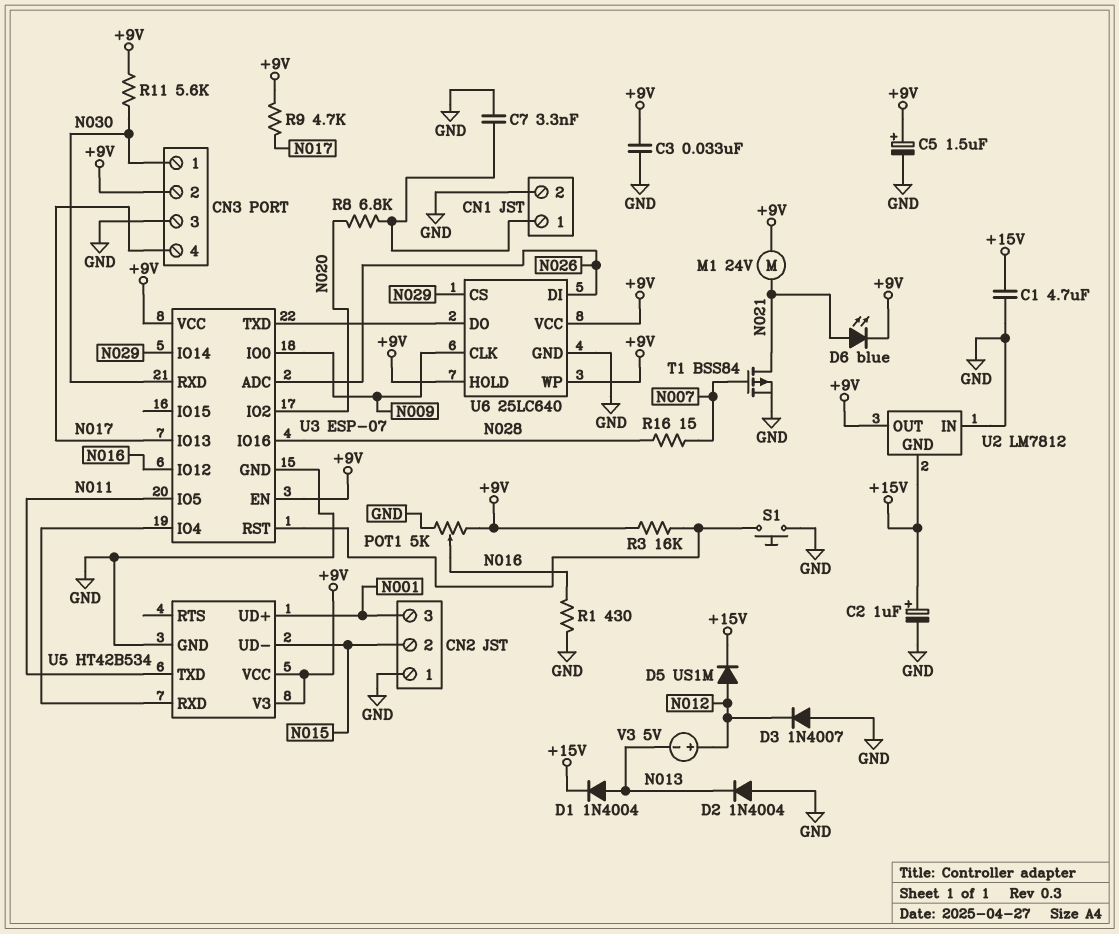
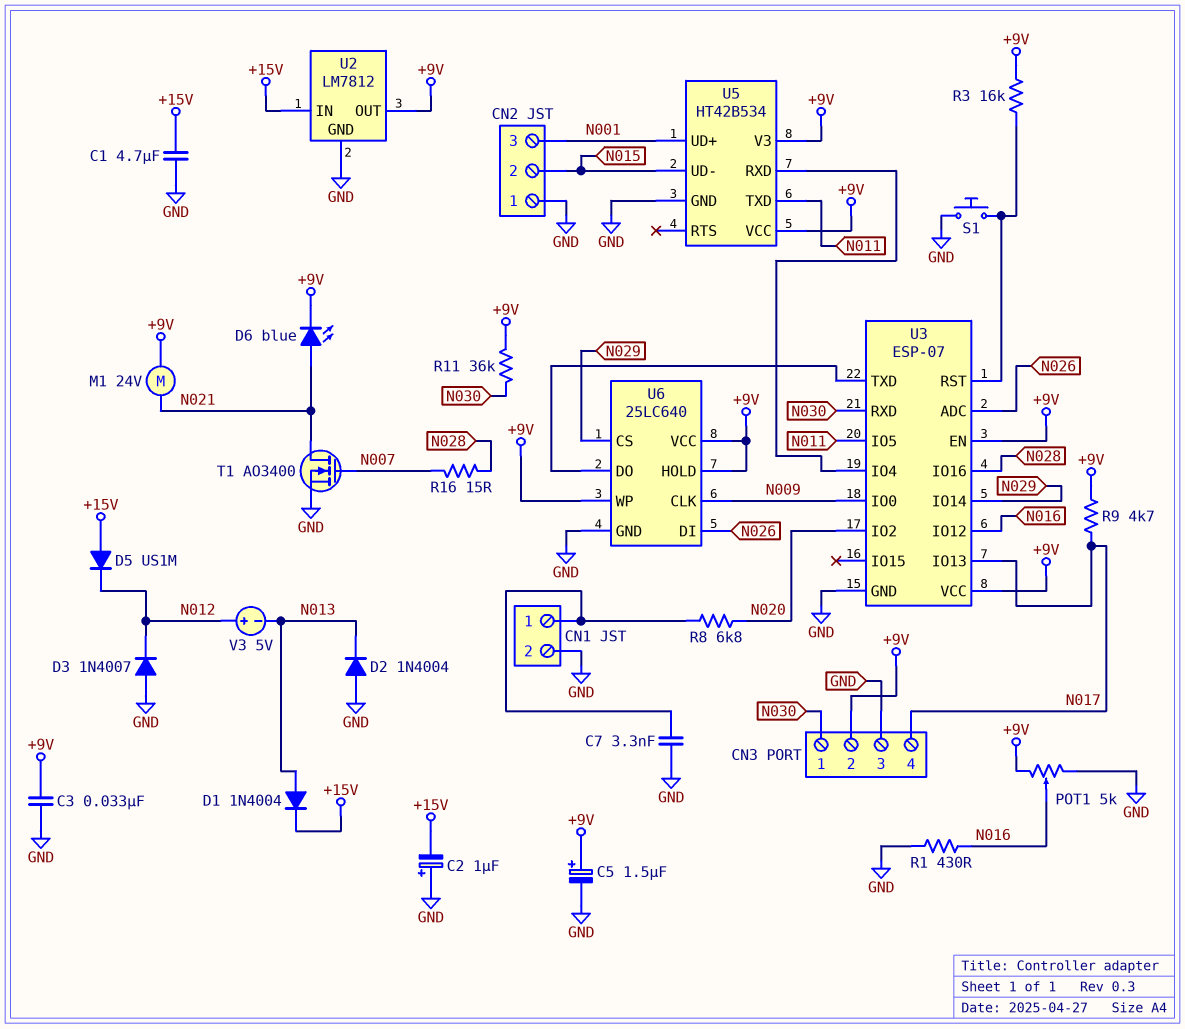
C2: 1uF (plus +15V, minus GND) -> 1uF (plus GND, minus +15V)
D5: diode US1M (A N012, K +15V) -> diode US1M (A +15V, K N012)
R11: 5.6k (+9V, N030) -> 36k (+9V, N030)
T1: PMOS BSS84 (G N007, D N021, S GND) -> NMOS AO3400 (G N007, D N021, S GND)
U2 pin GND: +15V -> GND
U2 pin IN: GND -> +15V

